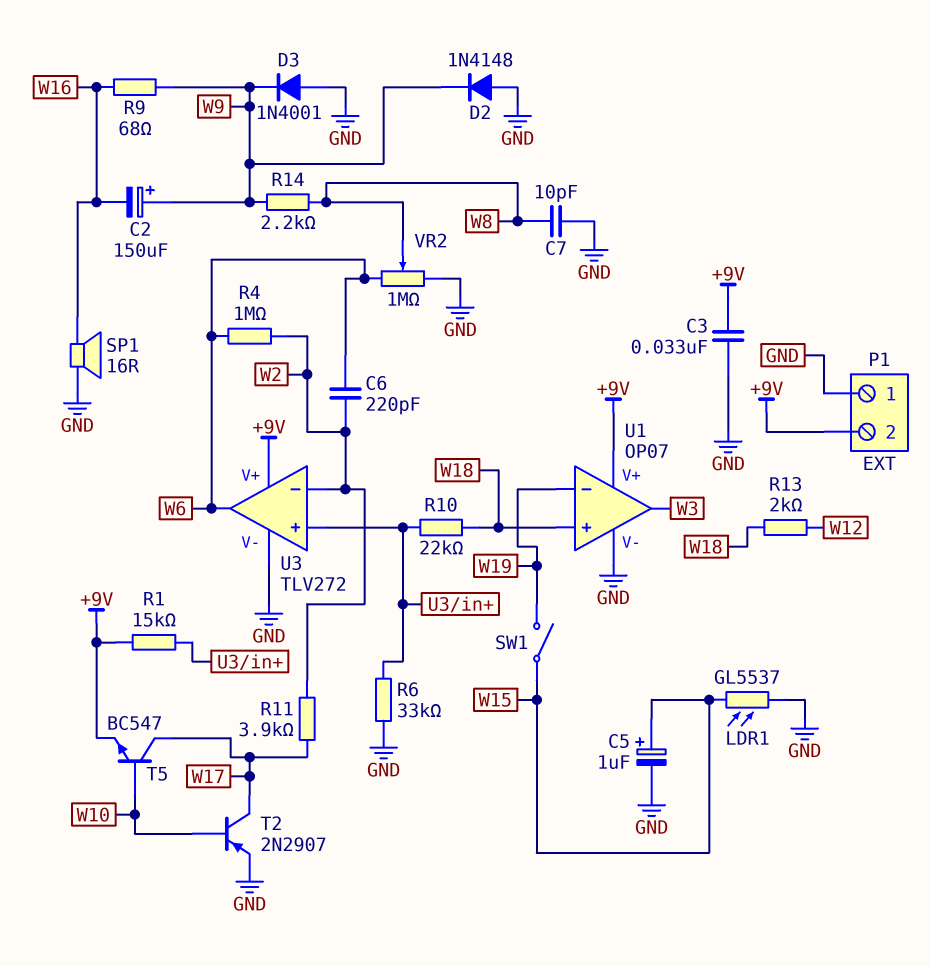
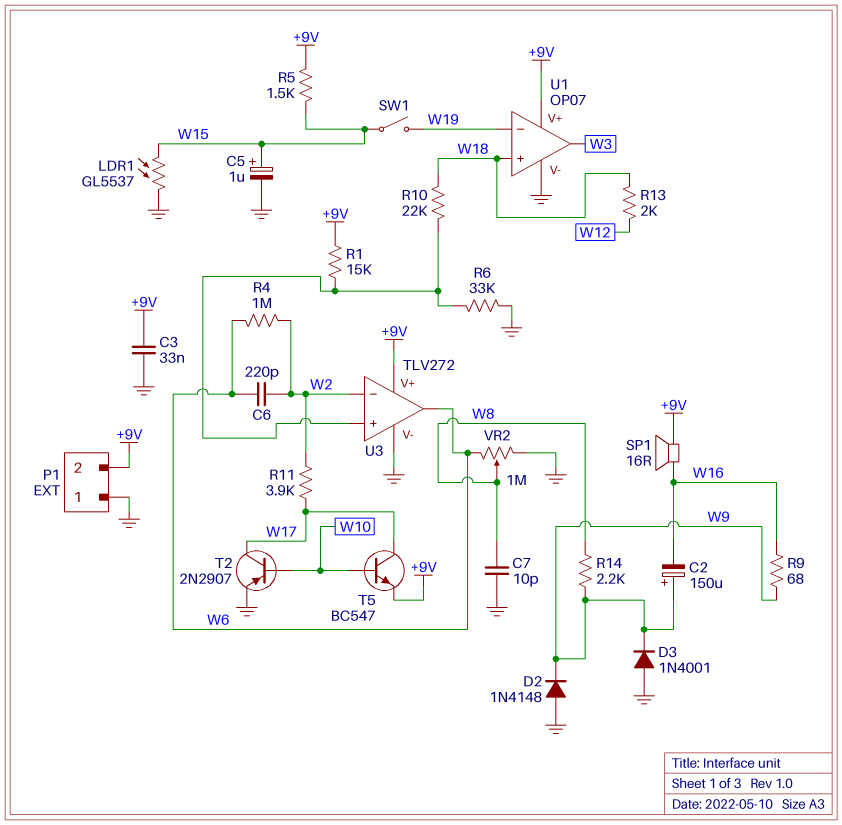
R5: none -> 1.5k (+9V, W15)
SP1: speaker 16R (GND, W16) -> speaker 16R (+9V, W16)

